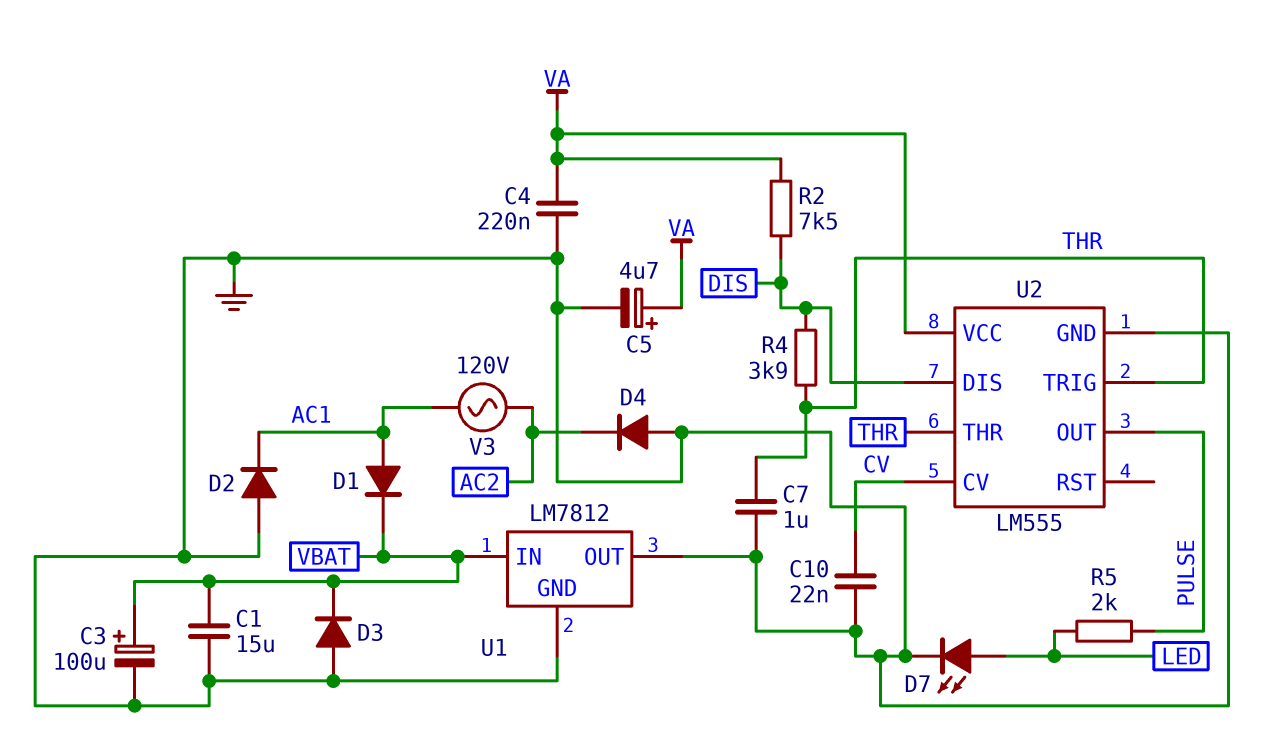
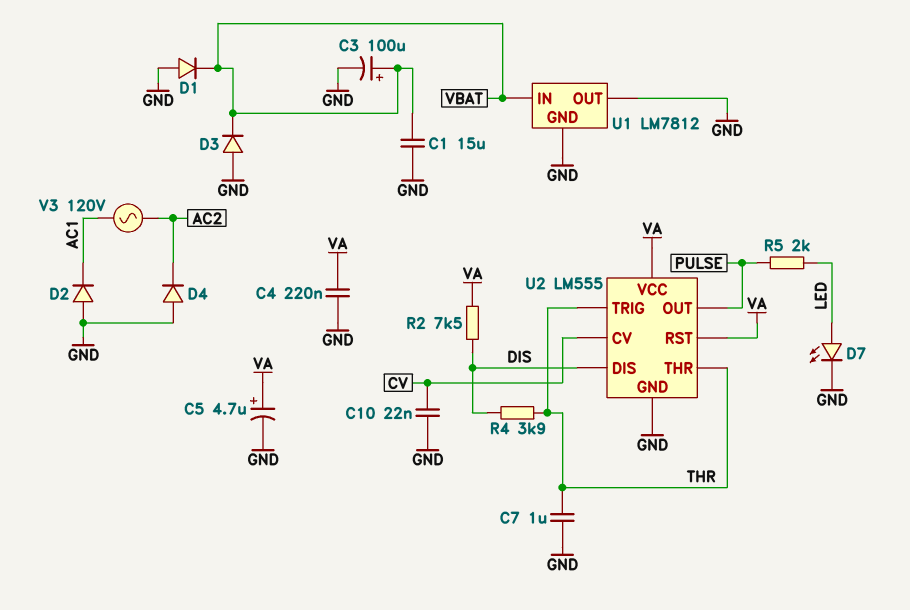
D1: diode (A AC1, K VBAT) -> diode (A GND, K VBAT)
U2 pin RST: none -> VA

